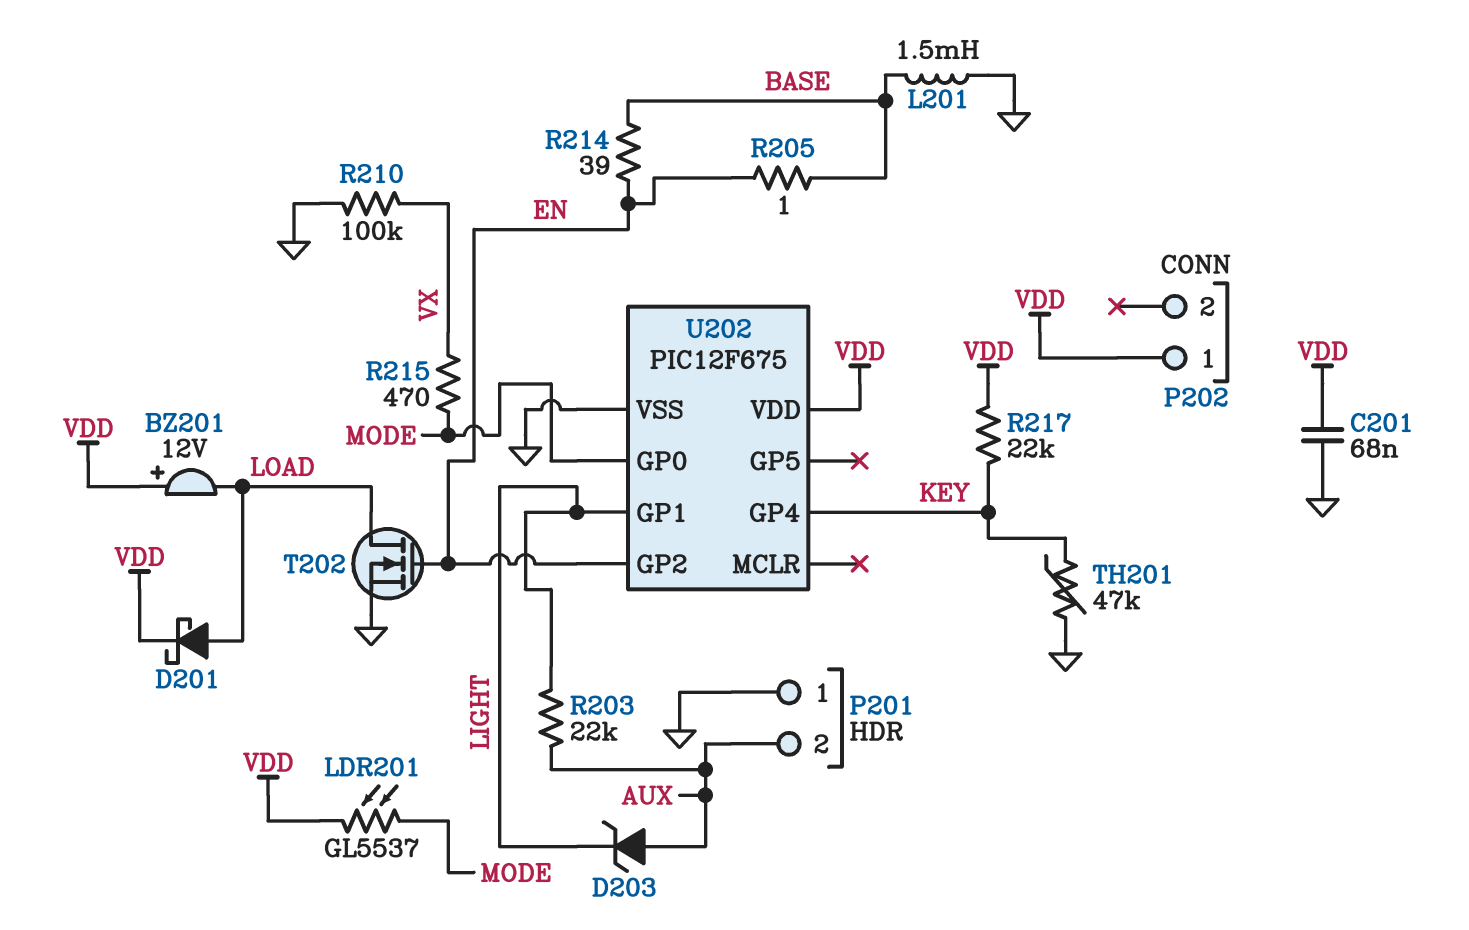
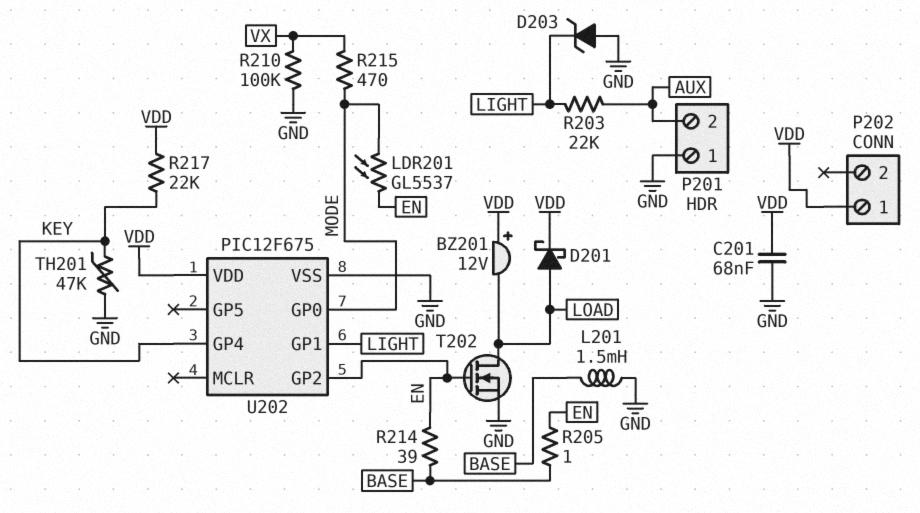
D203: zener (A AUX, K LIGHT) -> zener (A GND, K LIGHT)
LDR201: GL5537 (MODE, VDD) -> GL5537 (EN, MODE)

